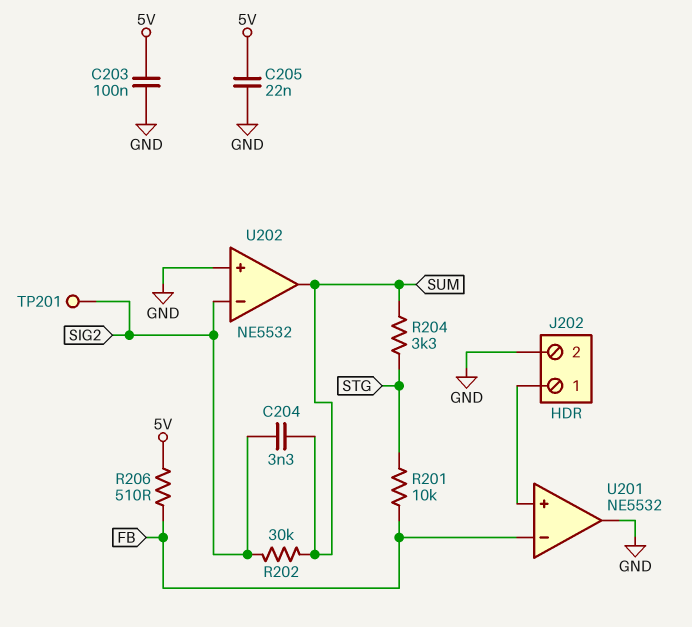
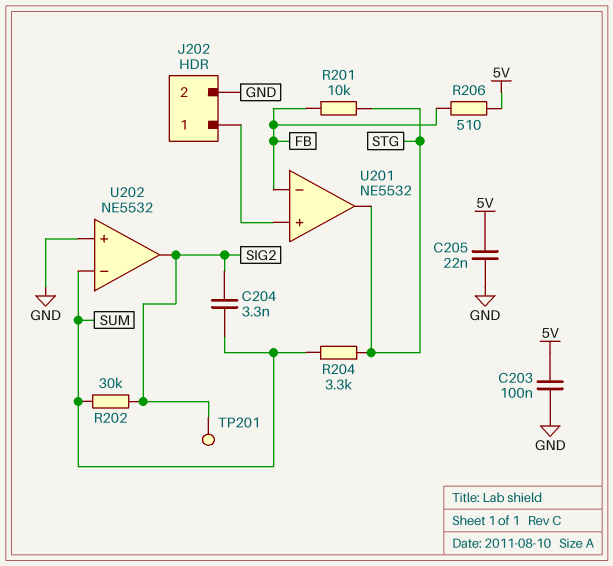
U201 pin out: GND -> STG
U202 pin in-: SIG2 -> SUM
U202 pin out: SUM -> SIG2

